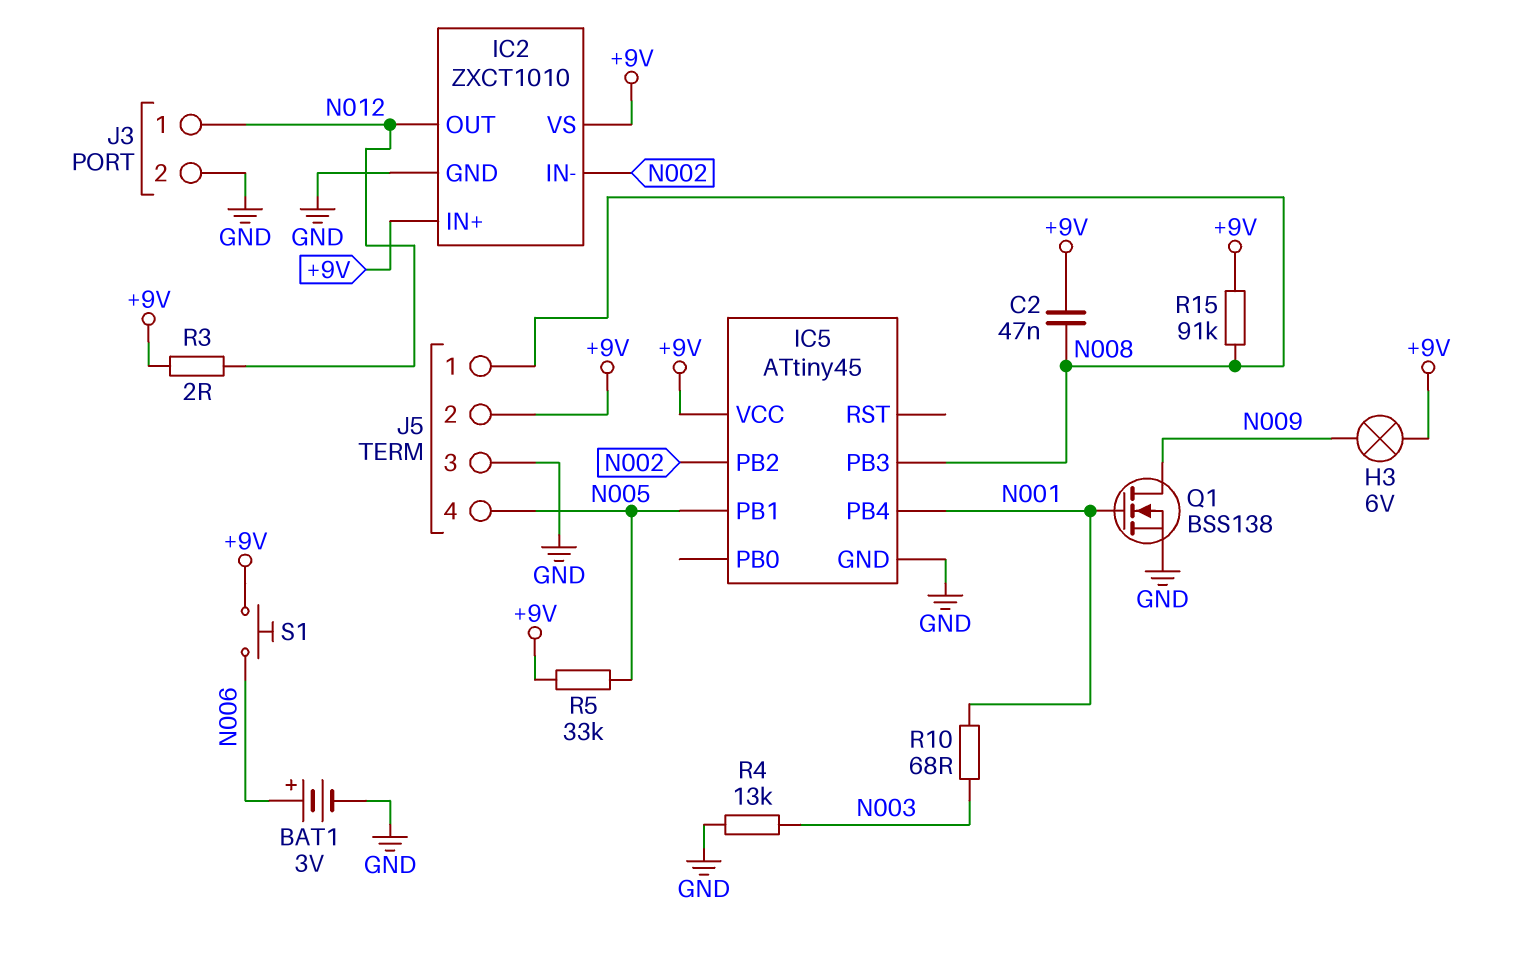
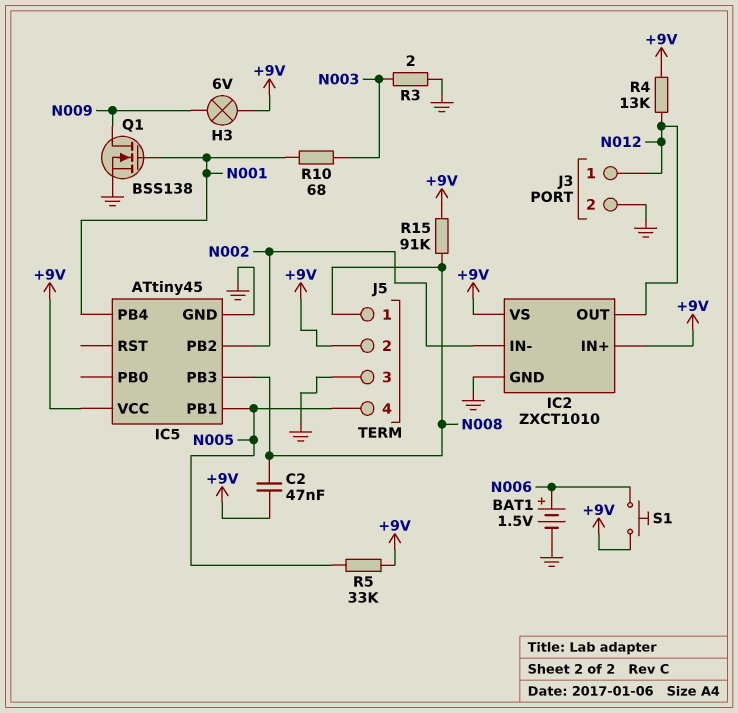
BAT1: 3V (plus N006, minus GND) -> 1.5V (plus N006, minus GND)
R3: 2 (+9V, N012) -> 2 (GND, N003)
R4: 13k (GND, N003) -> 13k (+9V, N012)

